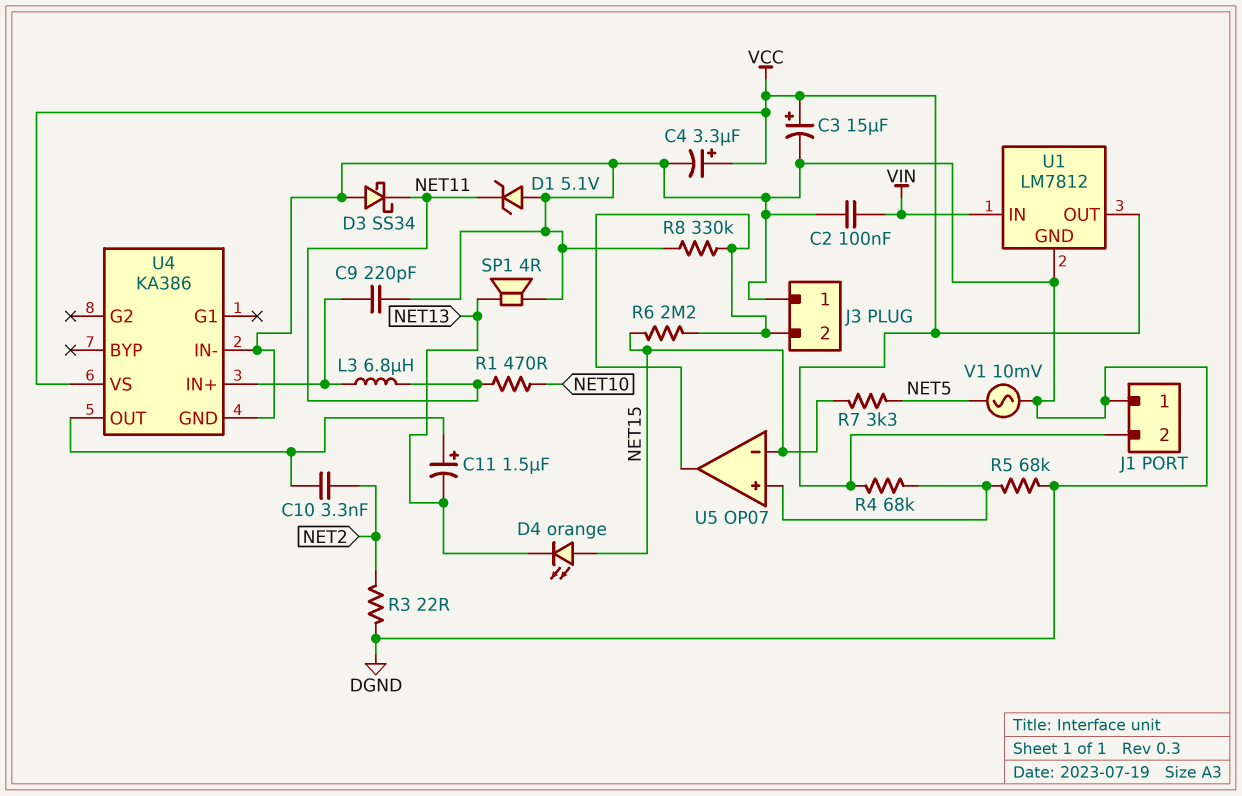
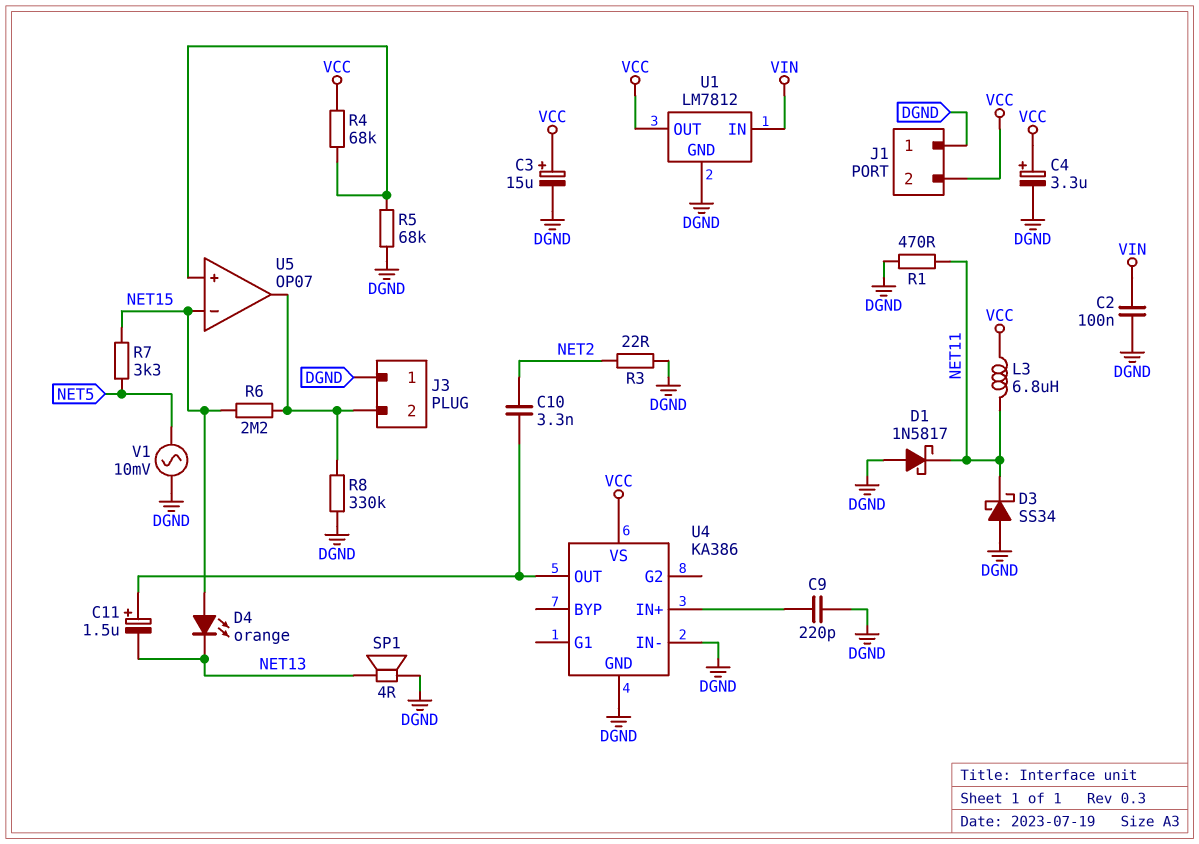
D1: zener 5.1V (A DGND, K NET11) -> schottky 1N5817 (A DGND, K NET11)
L3: 6.8uH (NET11, U4/IN+) -> 6.8uH (NET11, VCC)
R1: 470 (NET10, NET11) -> 470 (DGND, NET11)

